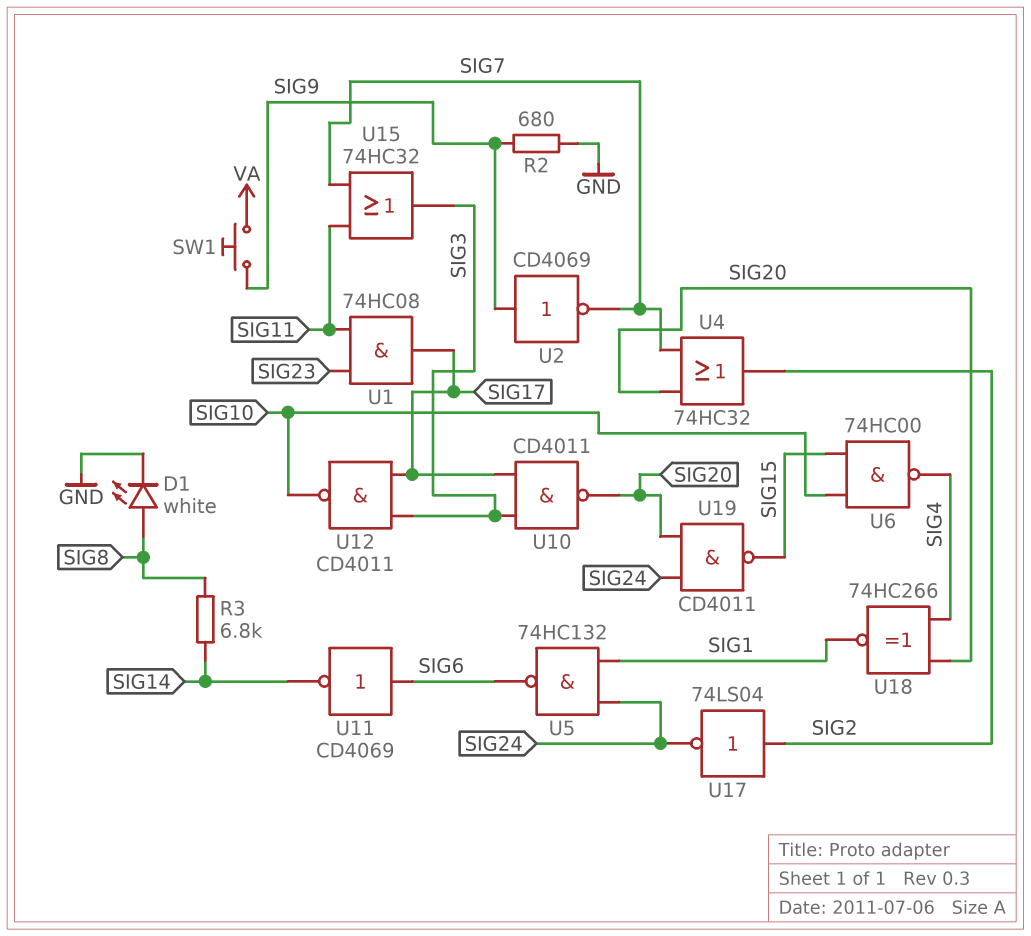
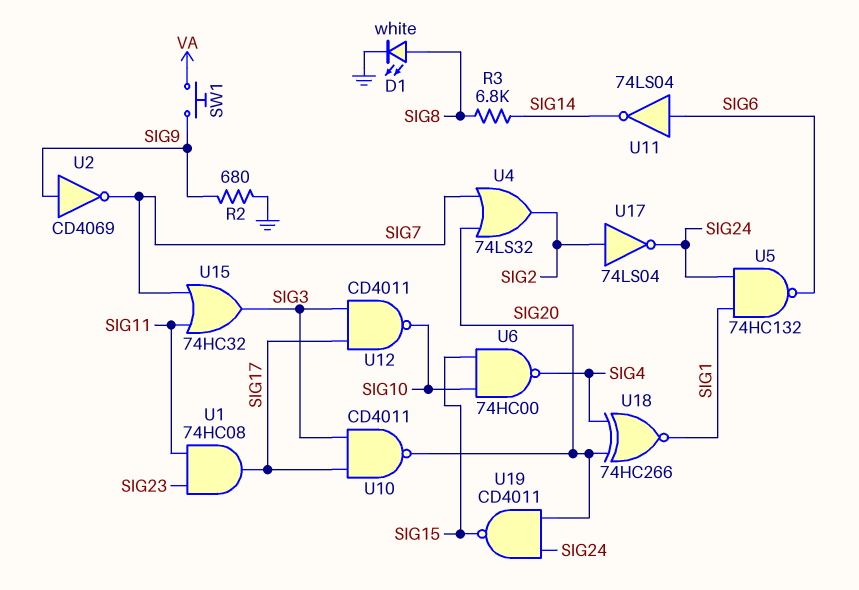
U4: OR 74HC32 (in SIG7, in SIG20, out SIG2) -> OR 74LS32 (in SIG7, in SIG20, out SIG2)
U11: NOT CD4069 (in SIG6, out SIG14) -> NOT 74LS04 (in SIG6, out SIG14)

